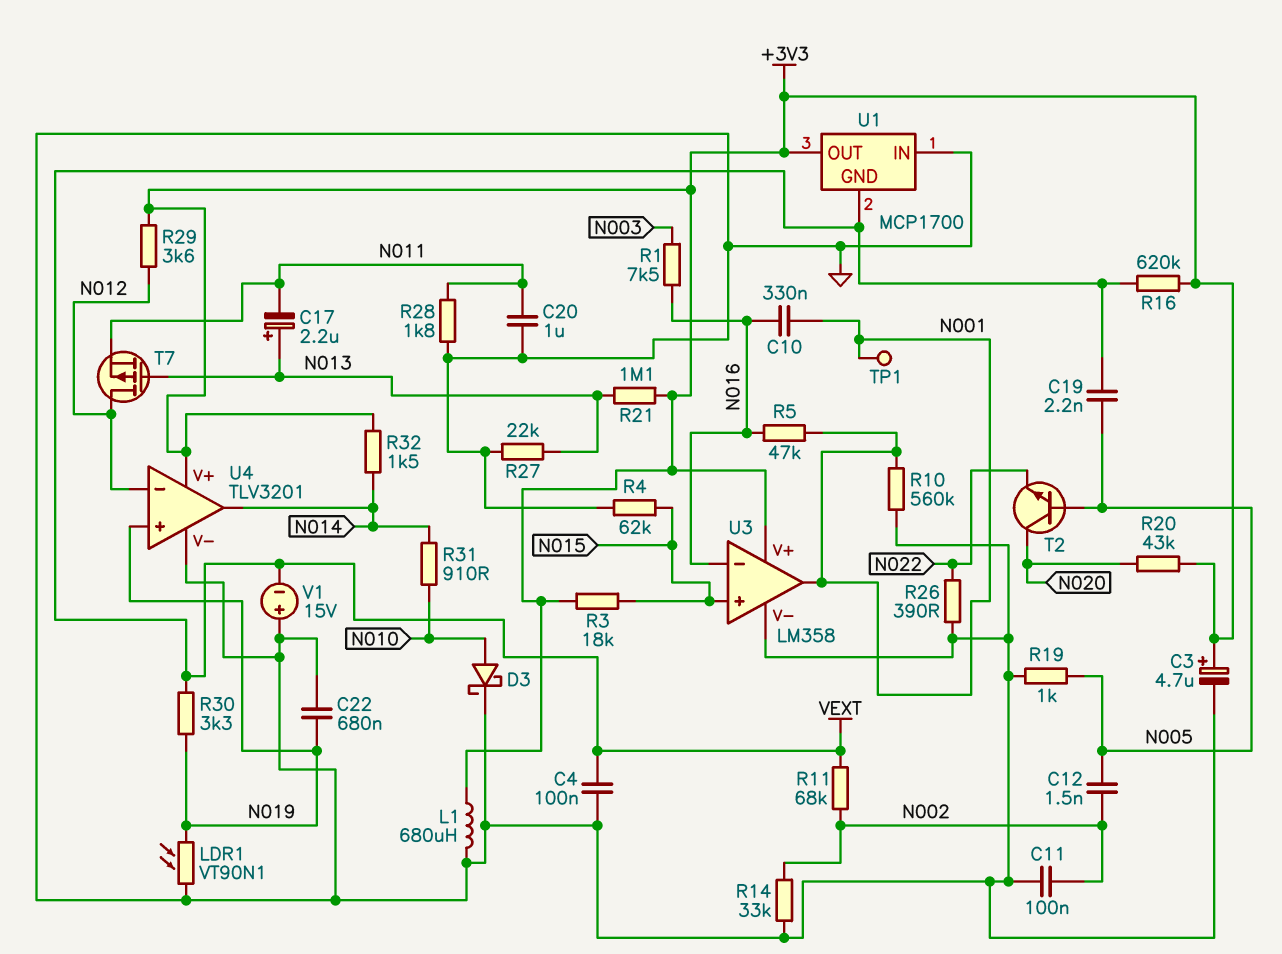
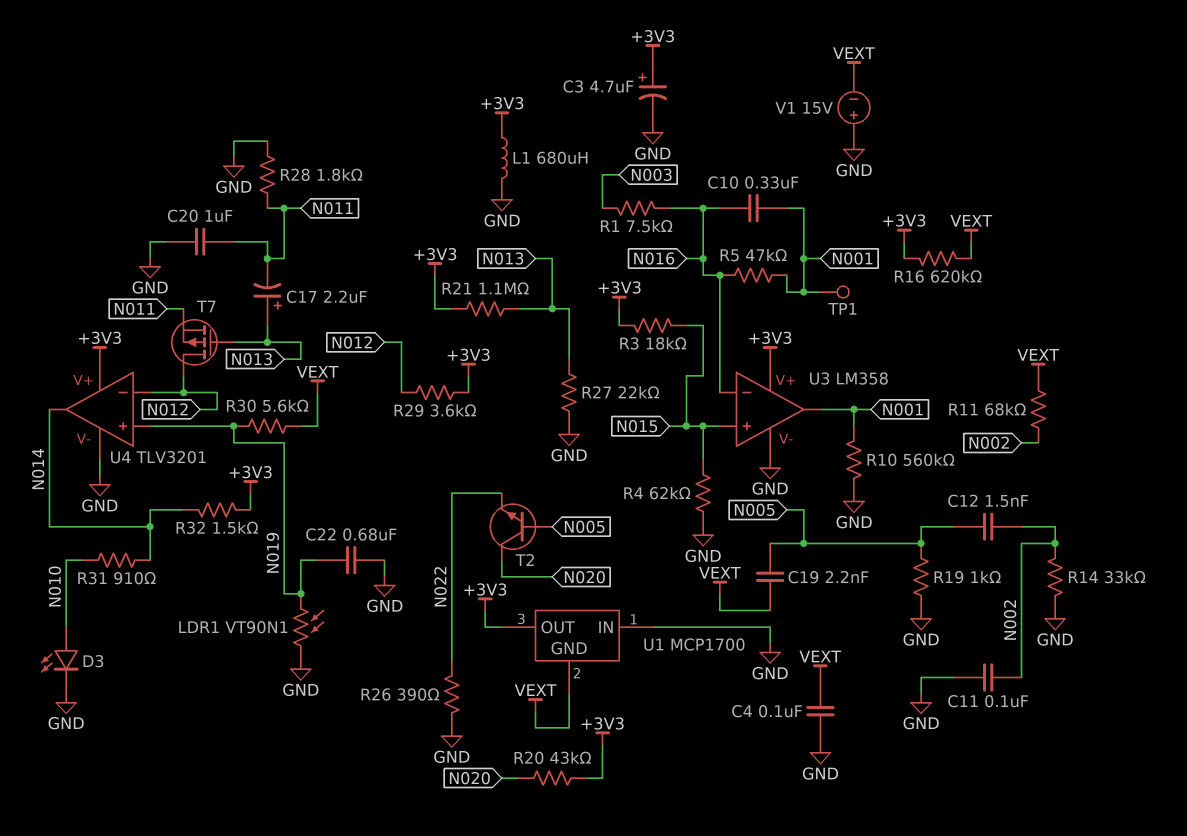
D3: schottky (A N010, K GND) -> LED (A N010, K GND)
R30: 3.3k (N019, VEXT) -> 5.6k (N019, VEXT)

